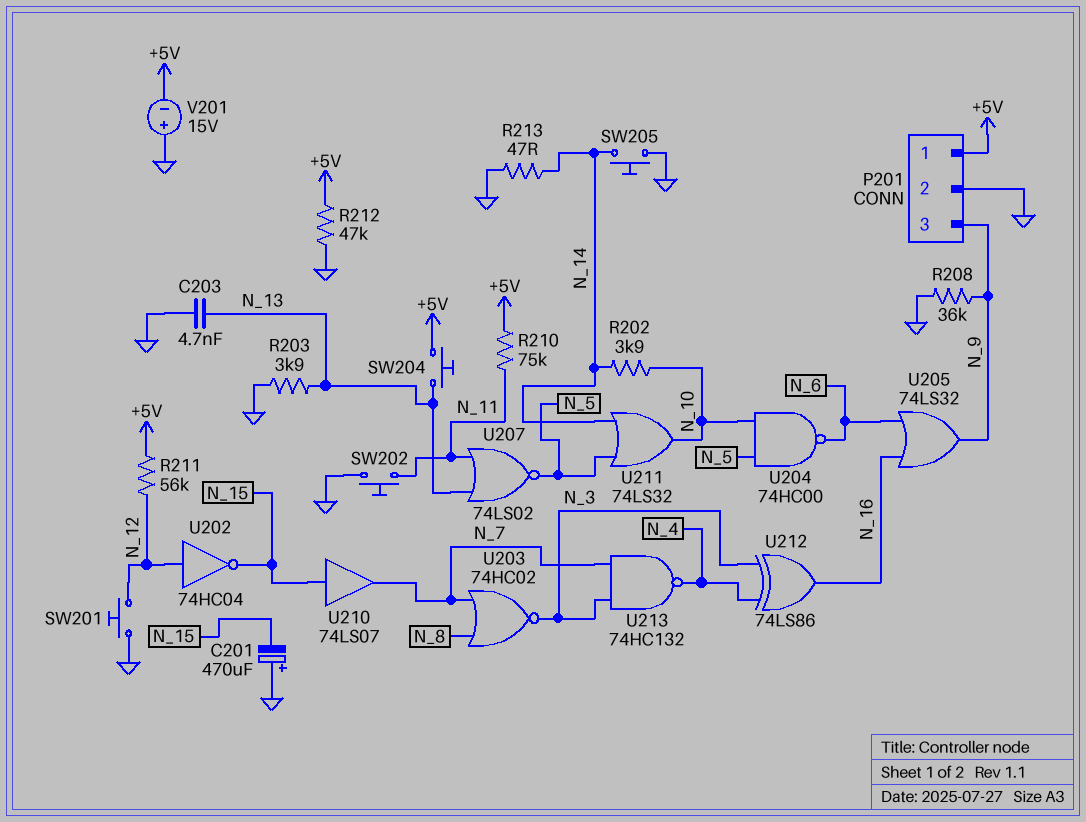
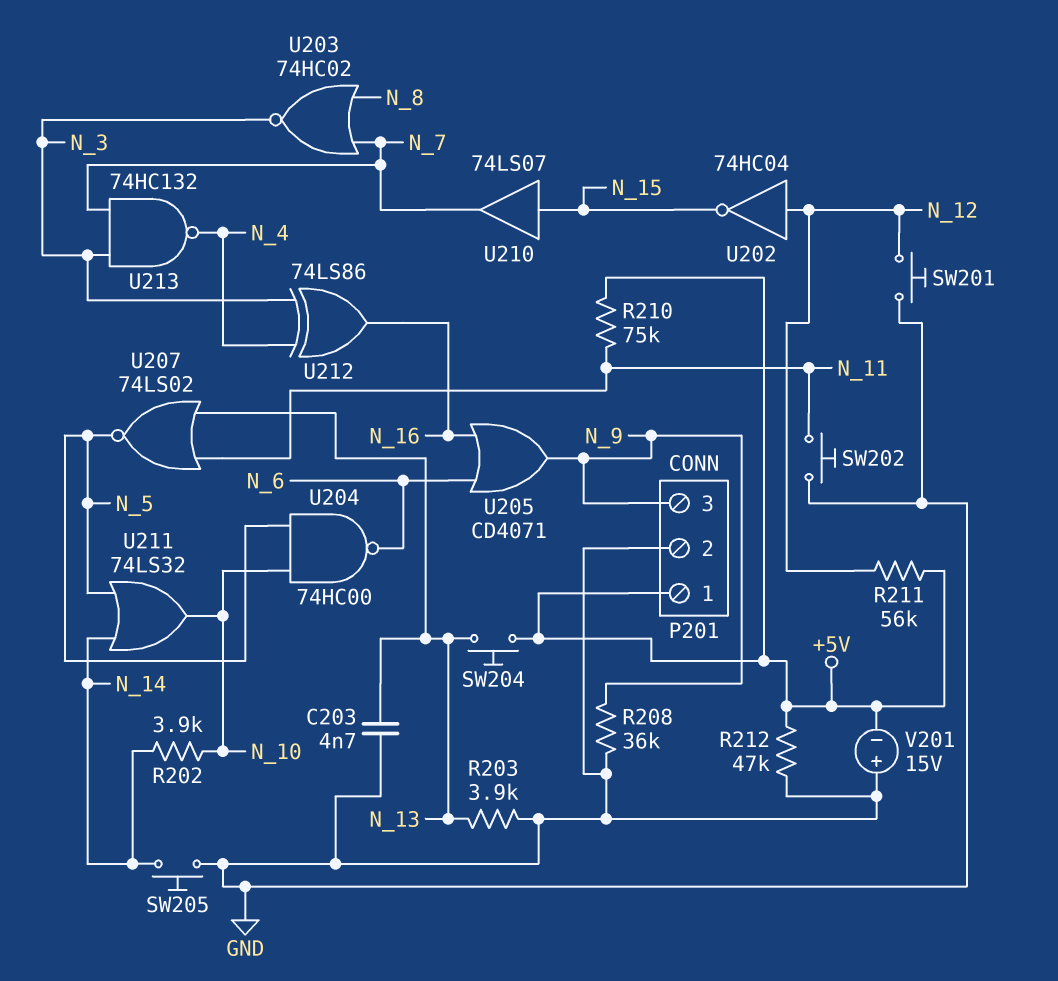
C201: 470uF (plus GND, minus N_15) -> none
R213: 47 (GND, N_14) -> none
U205: OR 74LS32 (in N_6, in N_16, out N_9) -> OR CD4071 (in N_6, in N_16, out N_9)

